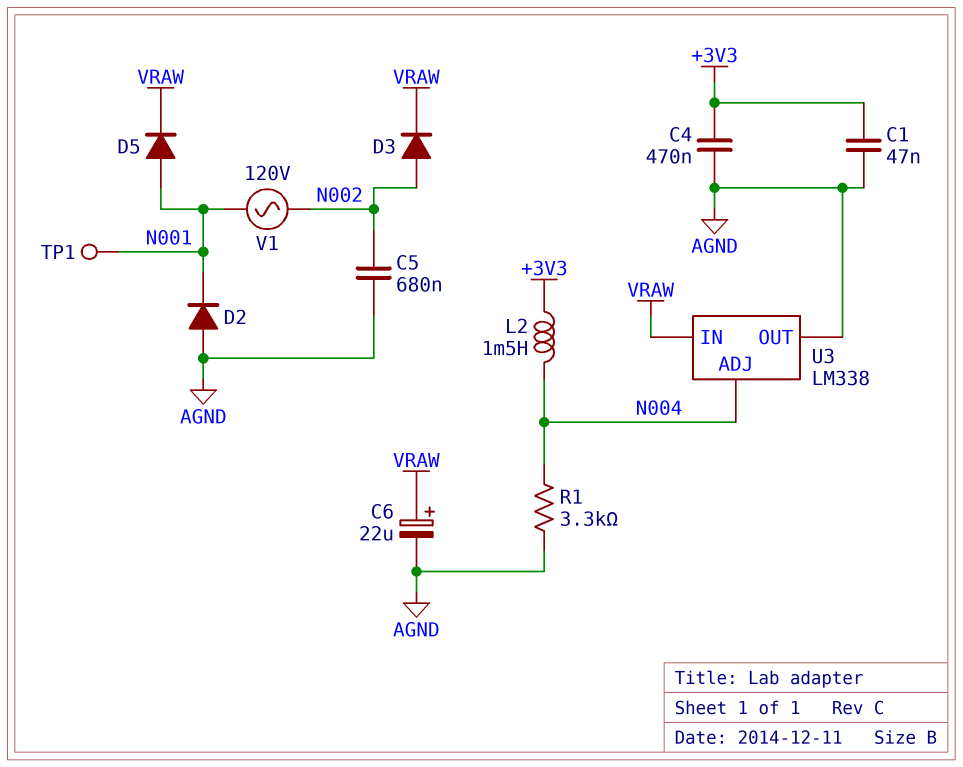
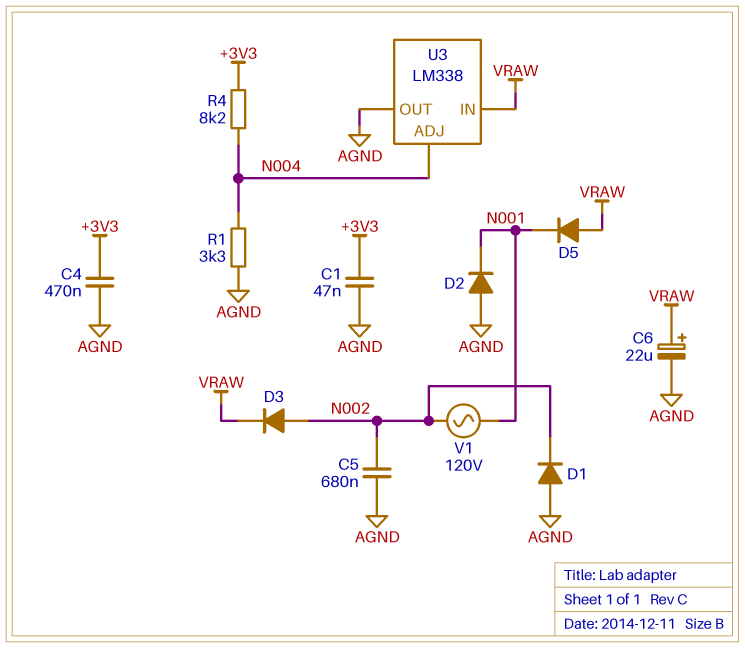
D1: none -> diode (A AGND, K N002)
D5: diode (A N001, K VRAW) -> diode (A VRAW, K N001)
L2: 1.5mH (+3V3, N004) -> none
R4: none -> 8.2k (+3V3, N004)
TP1: test point (N001) -> none

